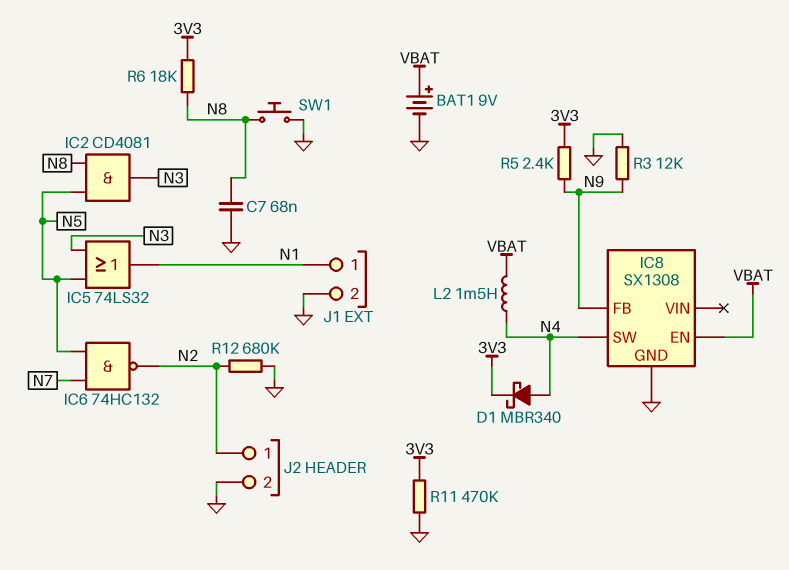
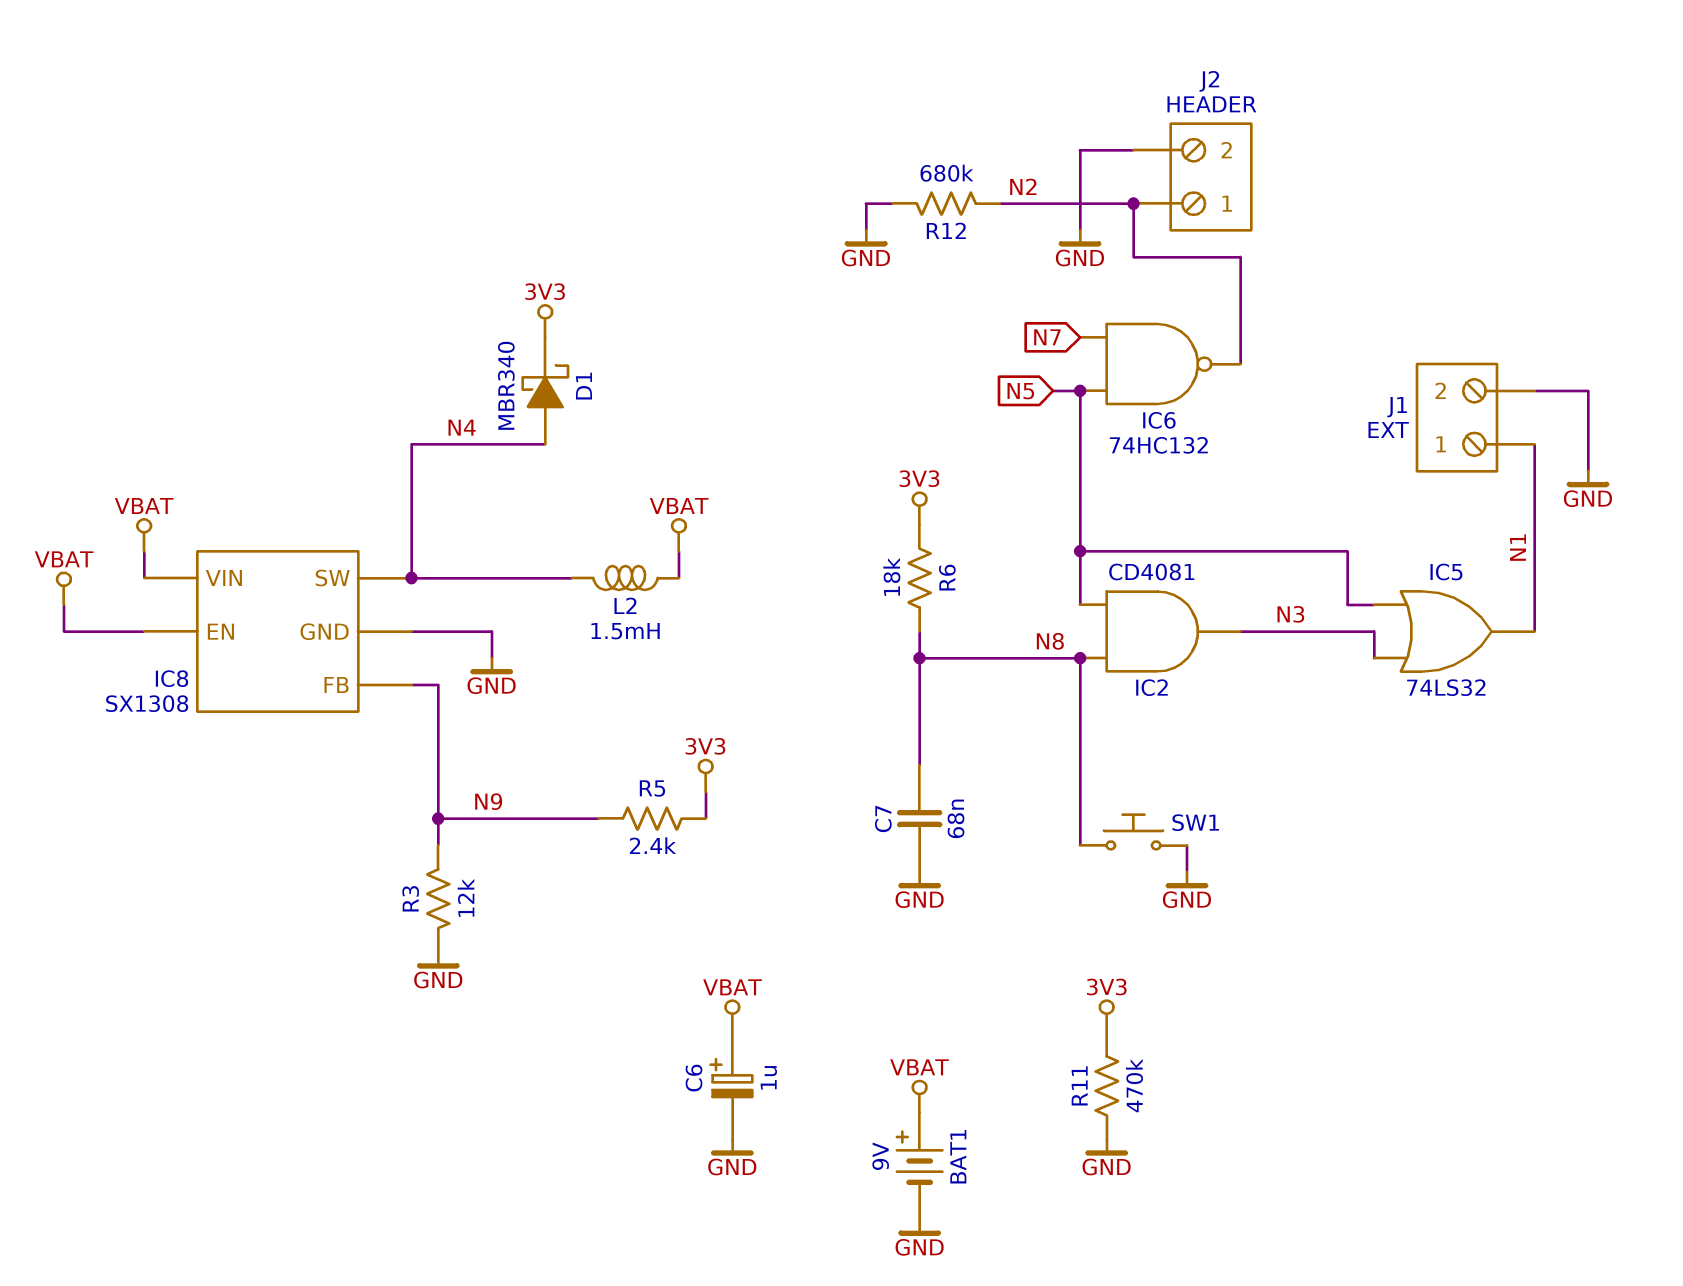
C6: none -> 1uF (plus VBAT, minus GND)
IC8 pin VIN: none -> VBAT

